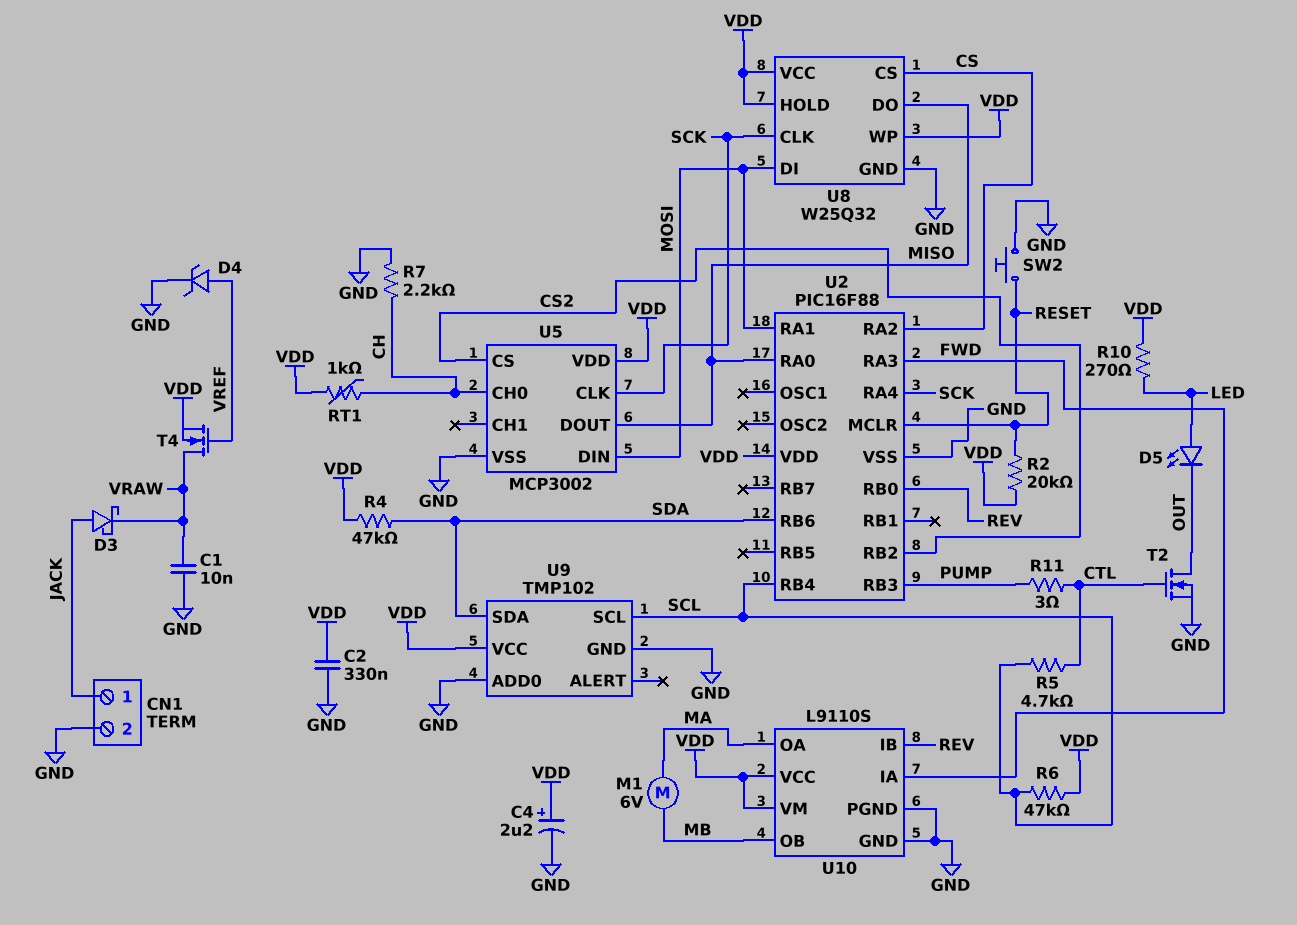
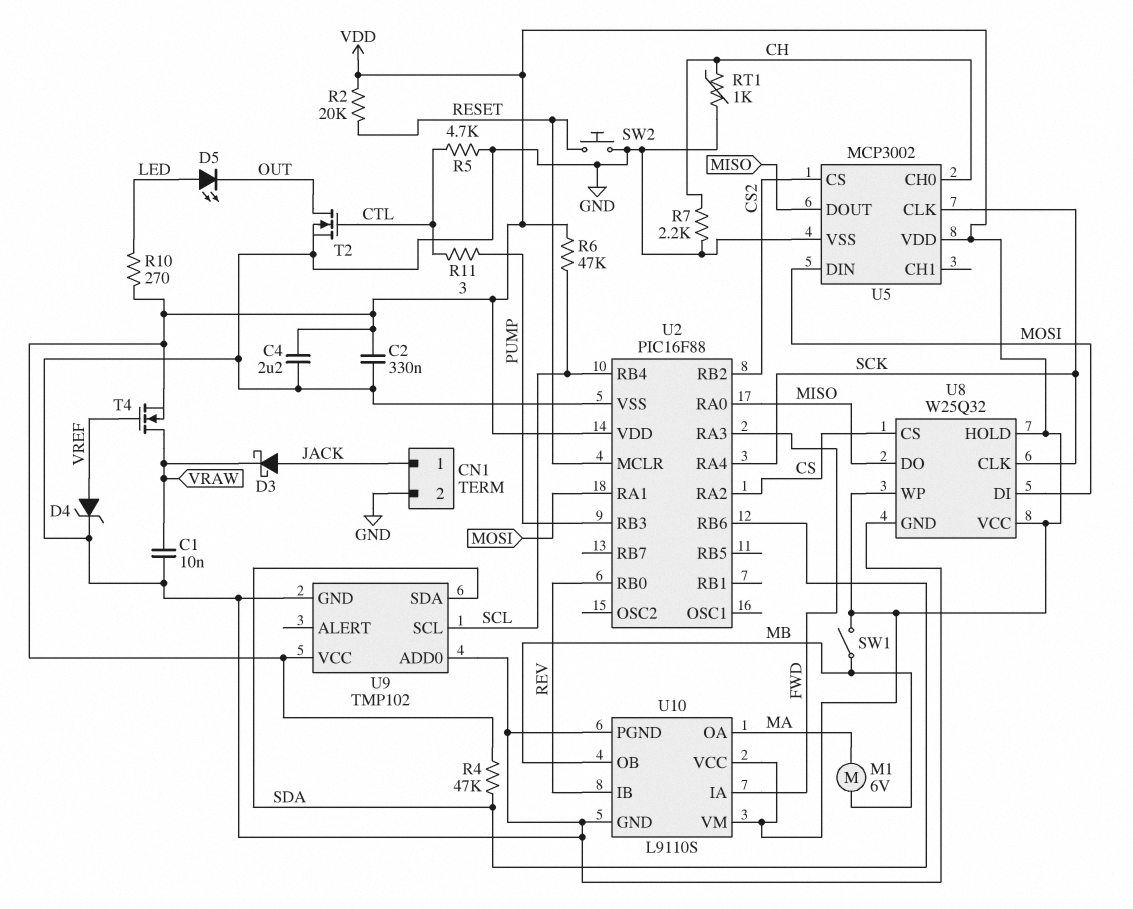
C4: 2.2uF (plus VDD, minus GND) -> 2.2uF (GND, VDD)
R5: 4.7k (CTL, SCL) -> 4.7k (CTL, GND)
RT1: 1k (CH, VDD) -> 1k (CH, GND)
SW1: none -> switch (MB, VDD)

